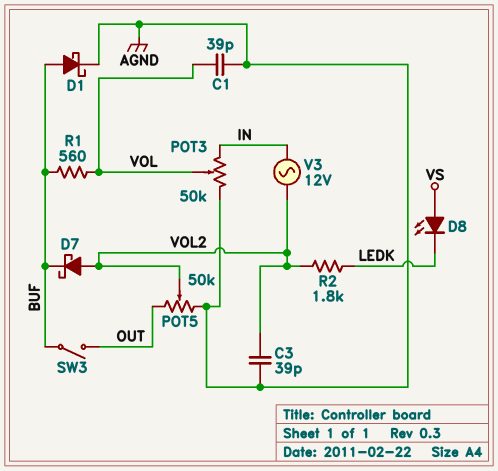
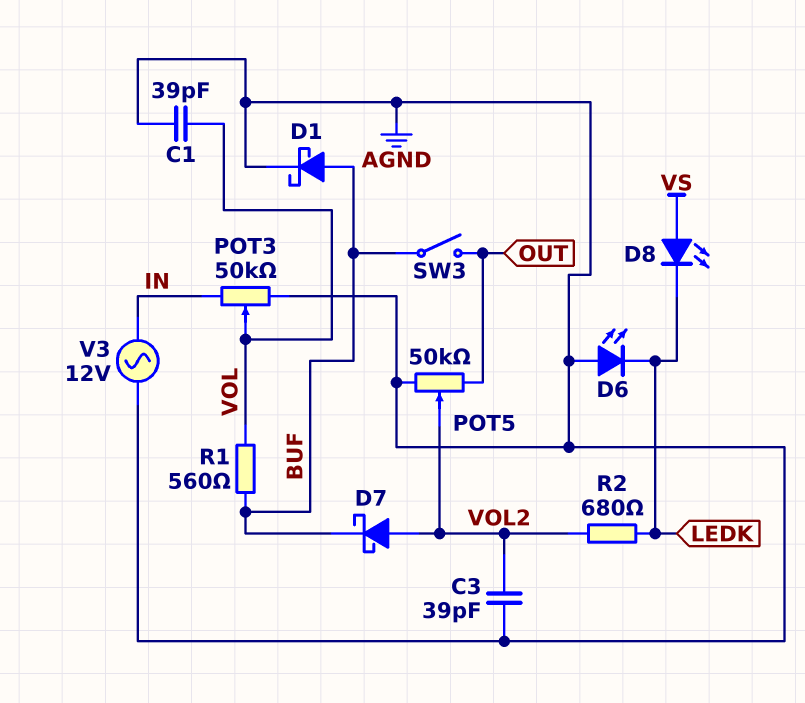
D6: none -> LED (A AGND, K LEDK)
R2: 1.8k (LEDK, VOL2) -> 680 (LEDK, VOL2)
V3: AC 12V (IN, VOL2) -> AC 12V (AGND, IN)

